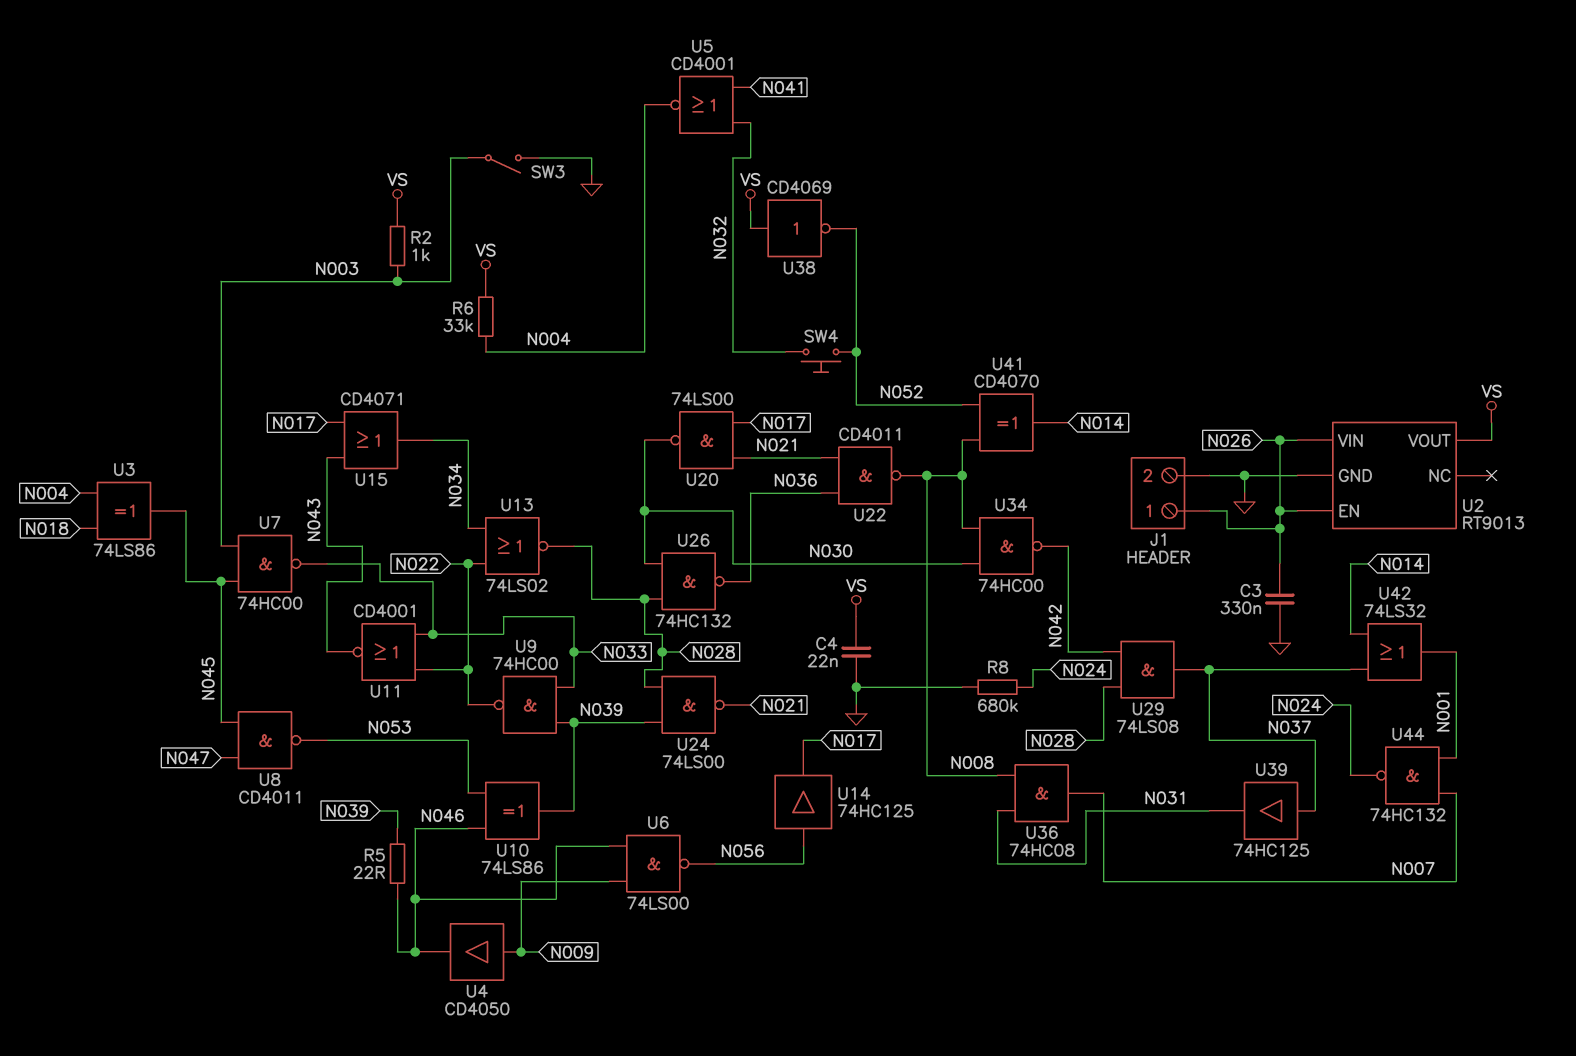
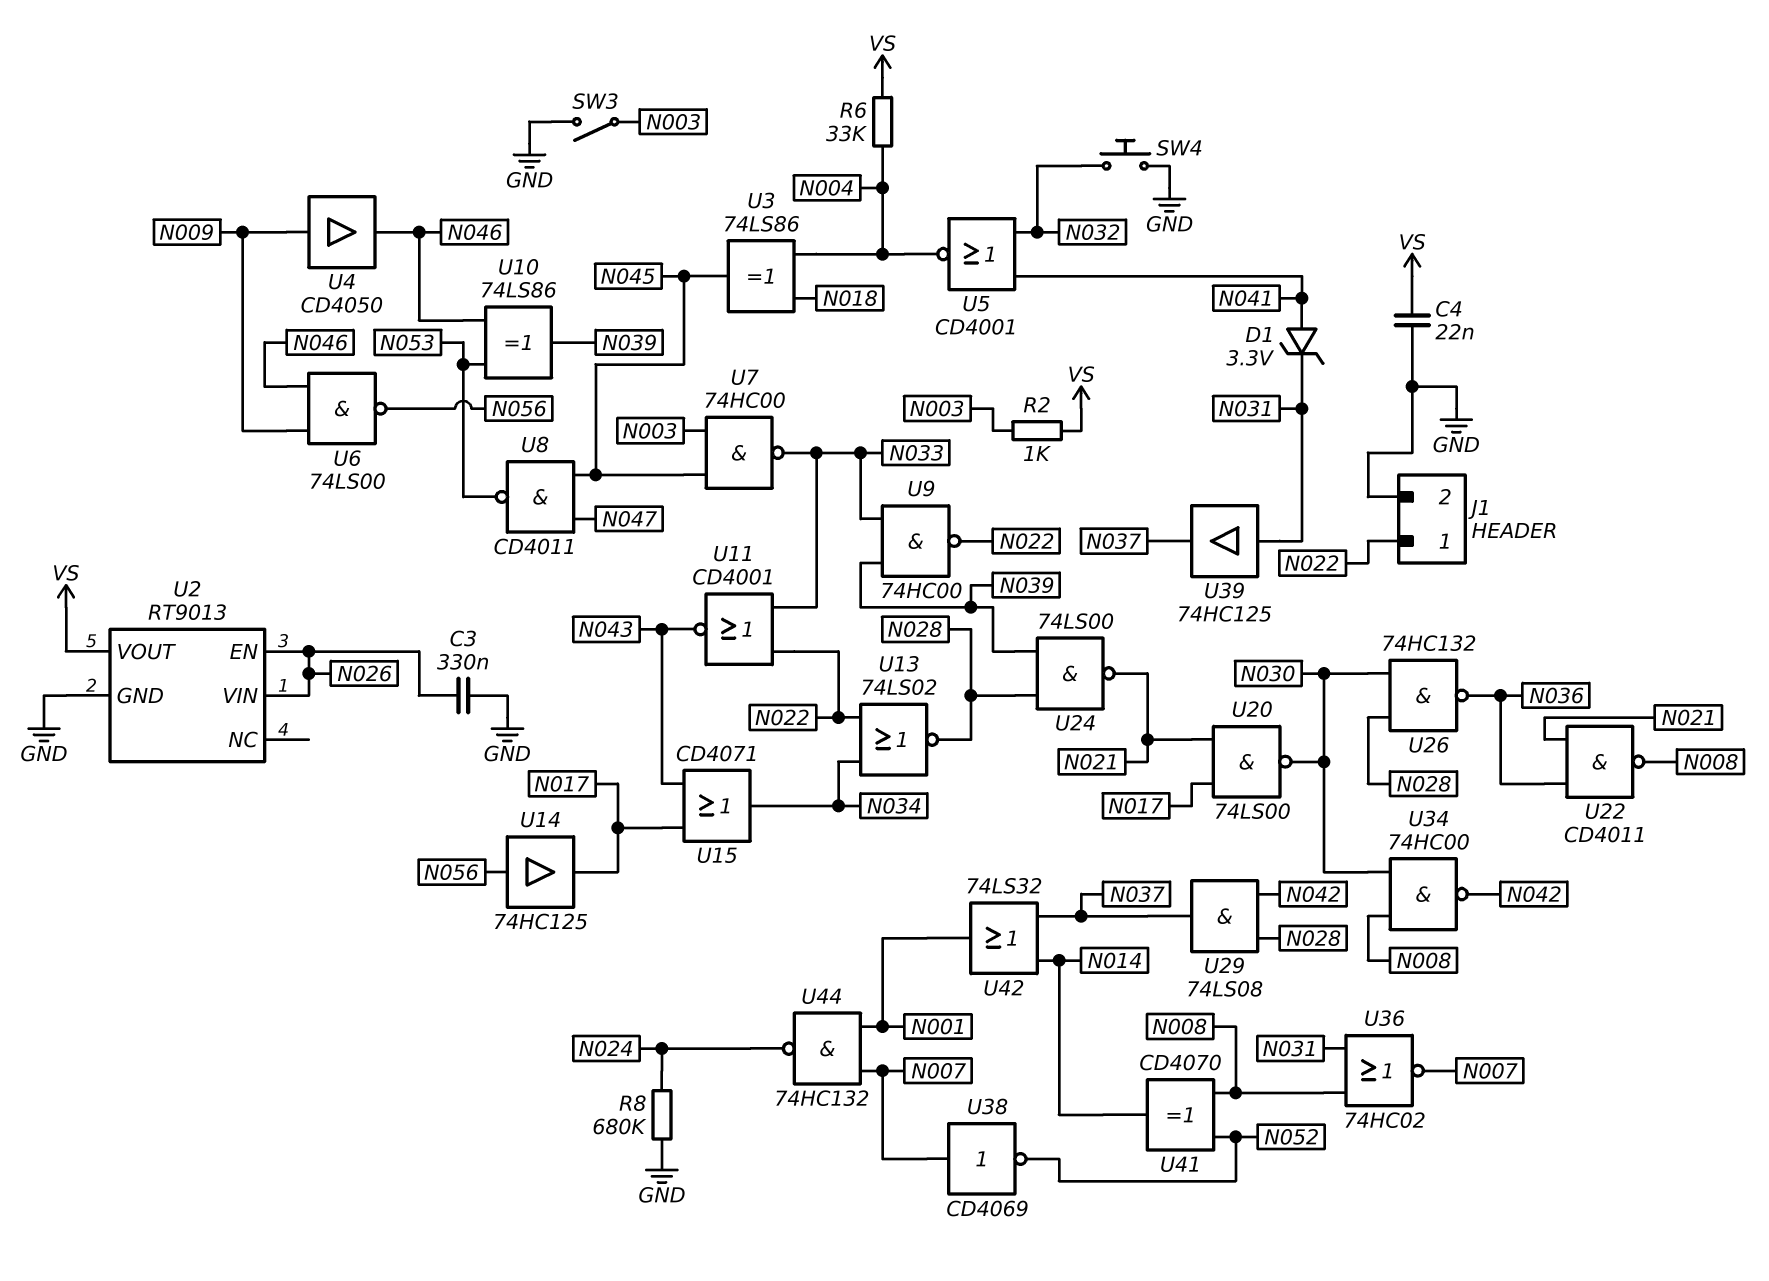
D1: none -> zener 3.3V (A N041, K N031)
J1 pin 1: N026 -> N022
R5: 22 (N039, N046) -> none
SW4: button (N032, N052) -> button (GND, N032)
U36: AND 74HC08 (in N008, in N031, out N007) -> NOR 74HC02 (in N008, in N031, out N007)
U38: NOT CD4069 (in VS, out N052) -> NOT CD4069 (in N007, out N052)
U39: buffer 74HC125 (in N037, out N031) -> buffer 74HC125 (in N031, out N037)

